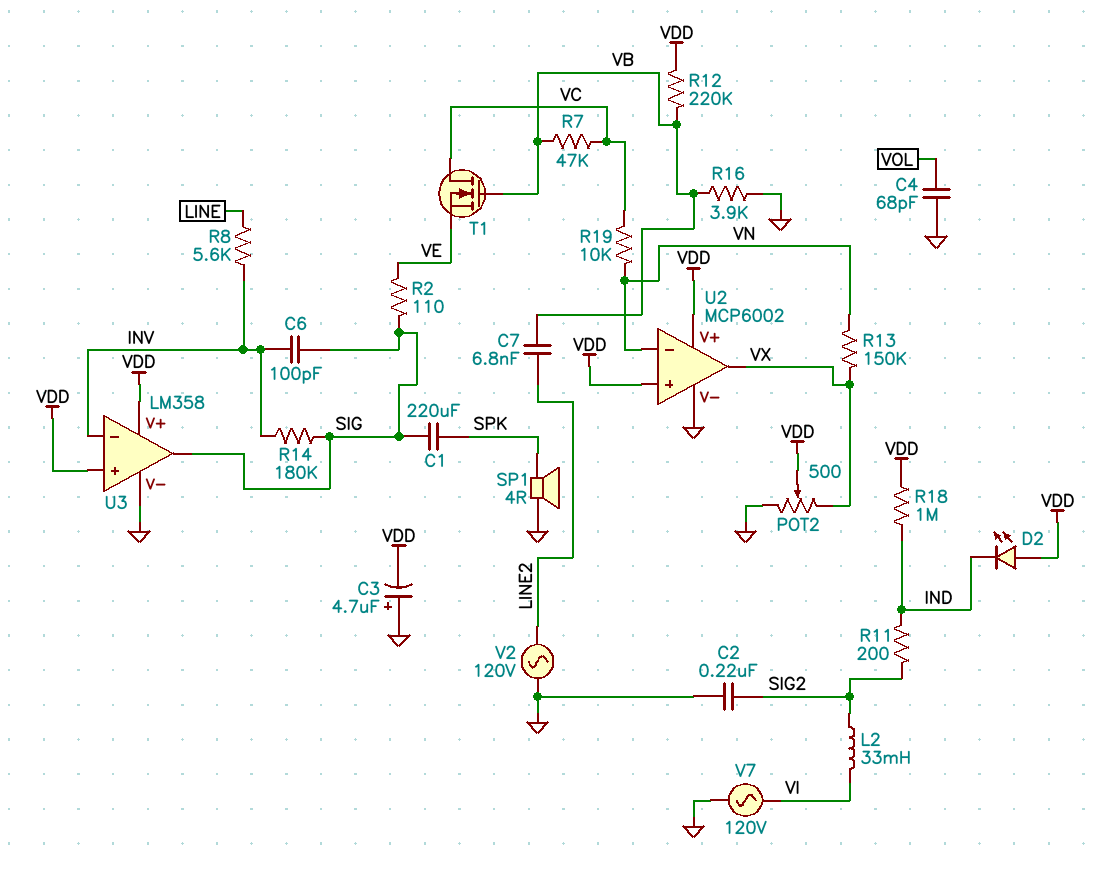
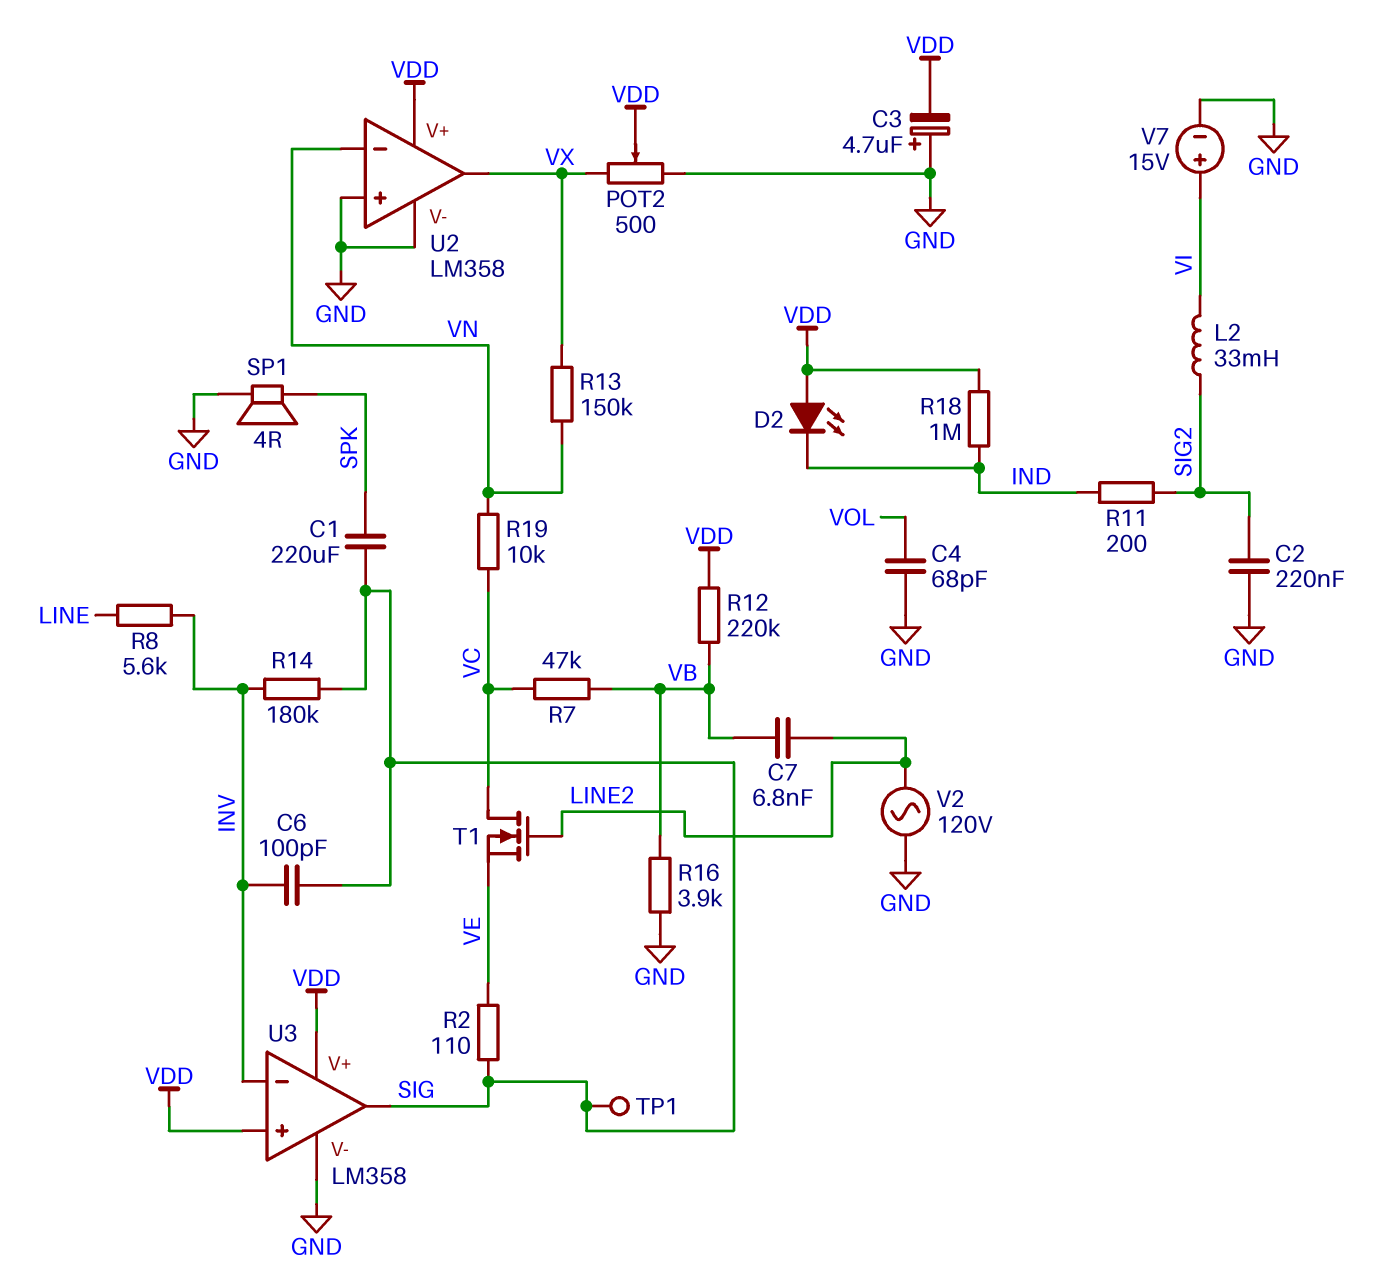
T1: NMOS (G VB, D VC, S VE) -> NMOS (G LINE2, D VC, S VE)
TP1: none -> test point (SIG)
U2: MCP6002 -> LM358
U2 pin in+: VDD -> GND
V7: AC 120V (GND, VI) -> 15V (plus VI, minus GND)

